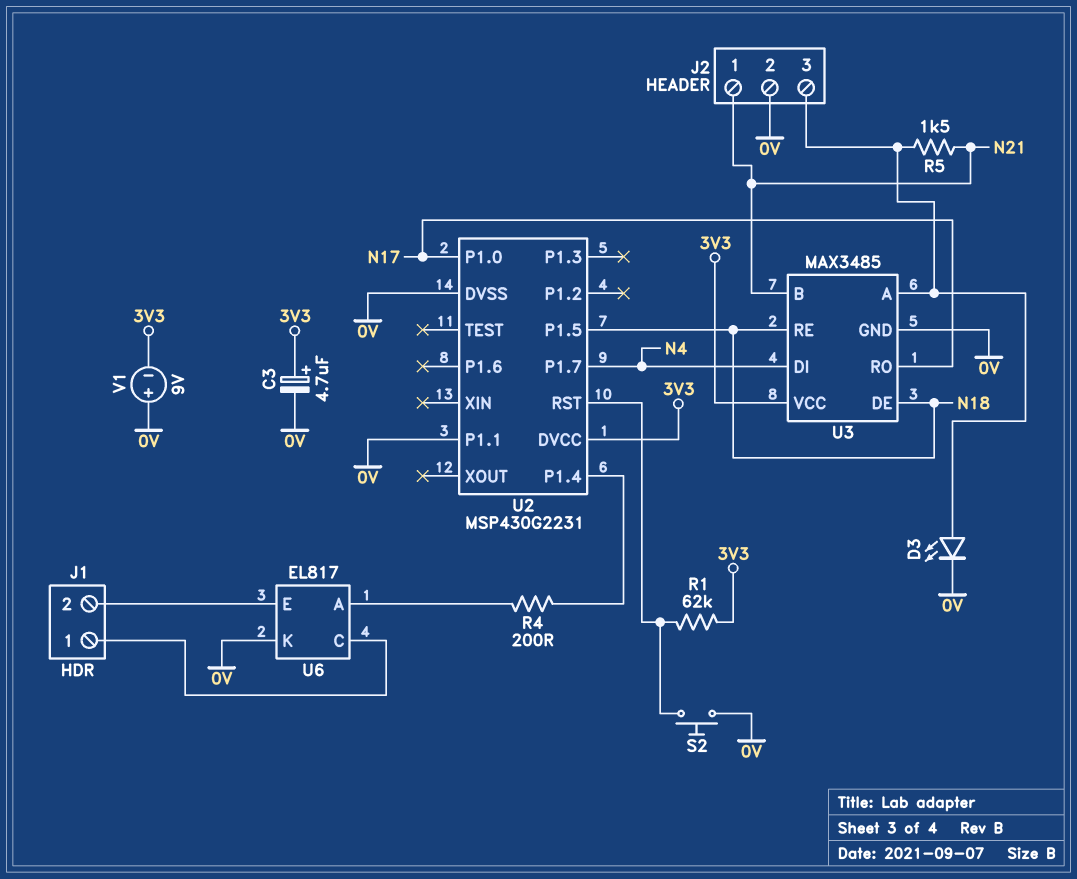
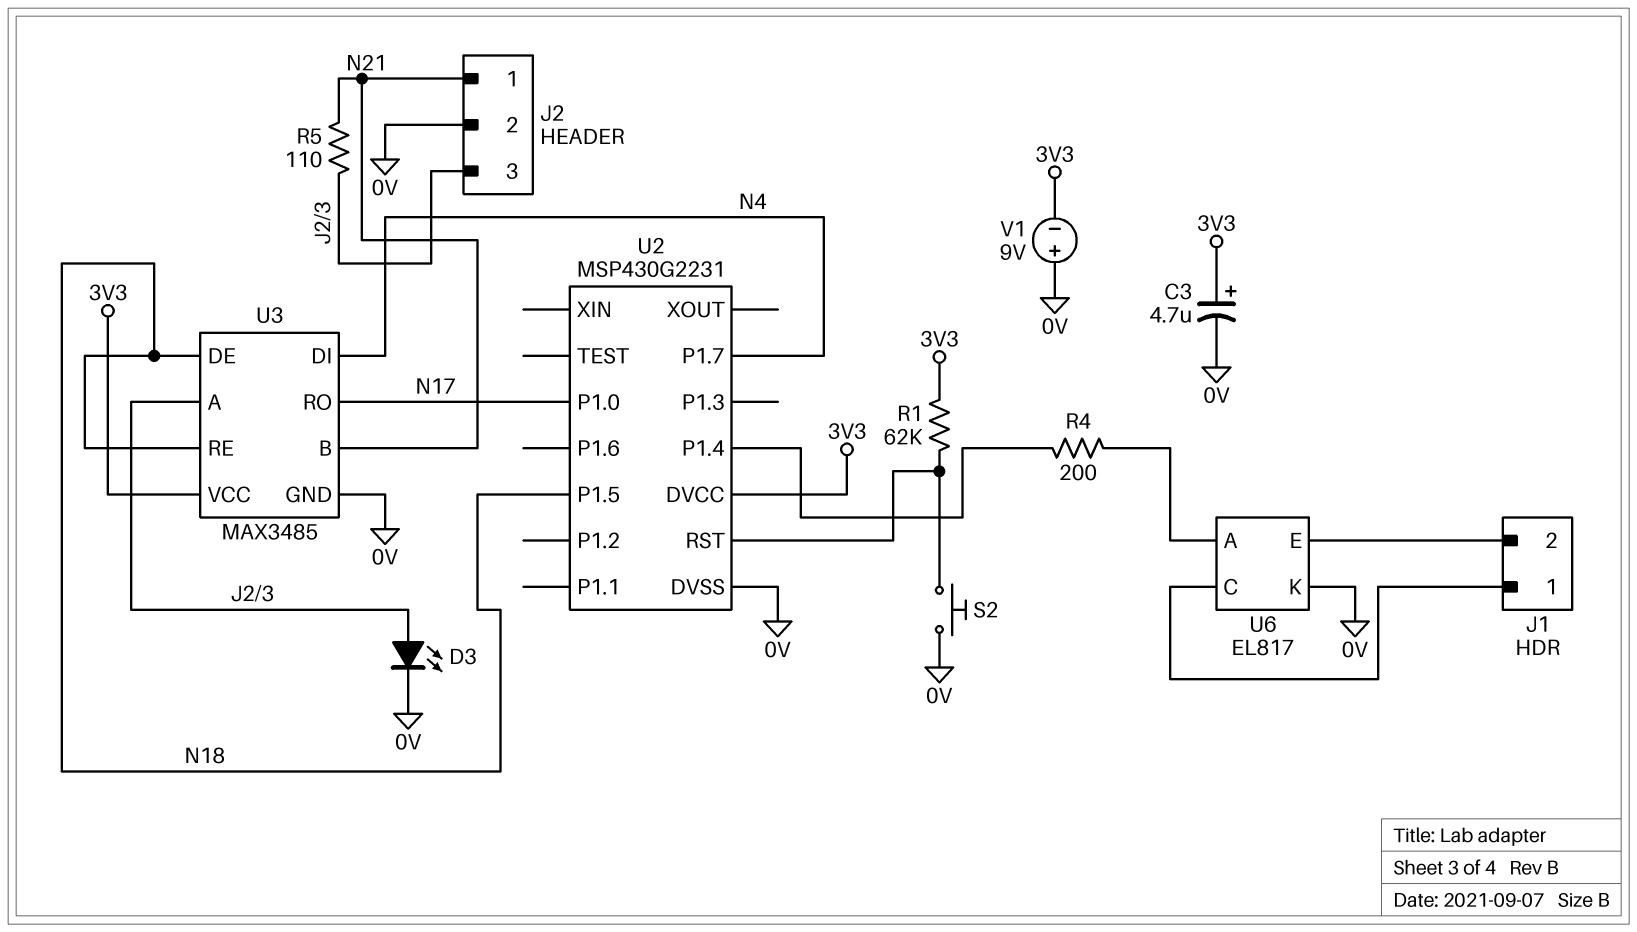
R5: 1.5k (J2/3, N21) -> 110 (J2/3, N21)
U2 pin P1.1: 0V -> none

